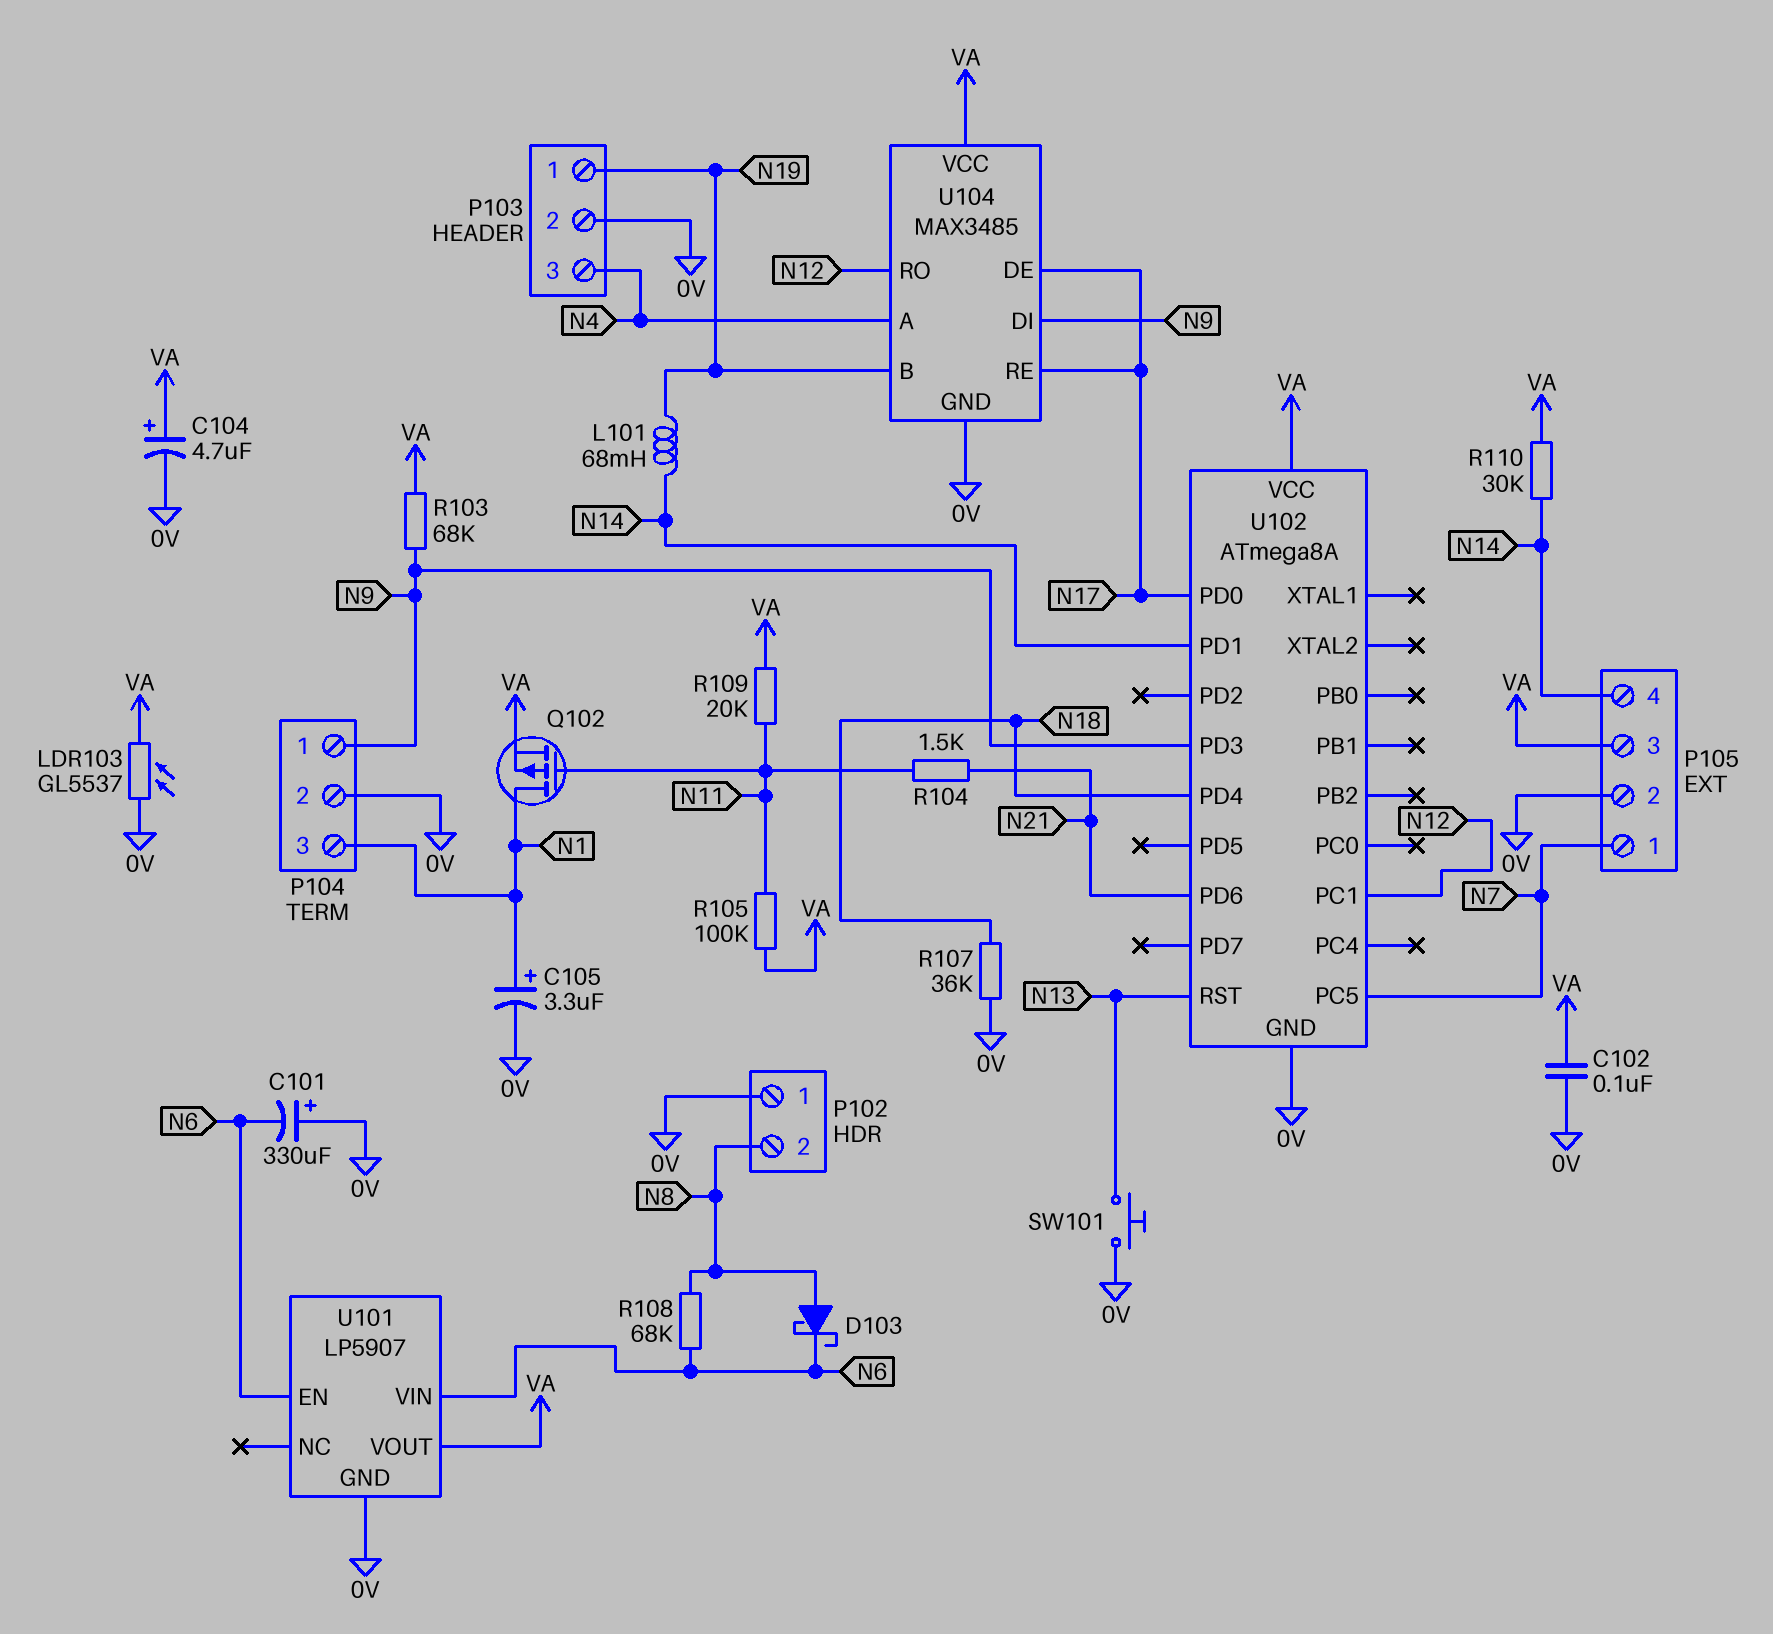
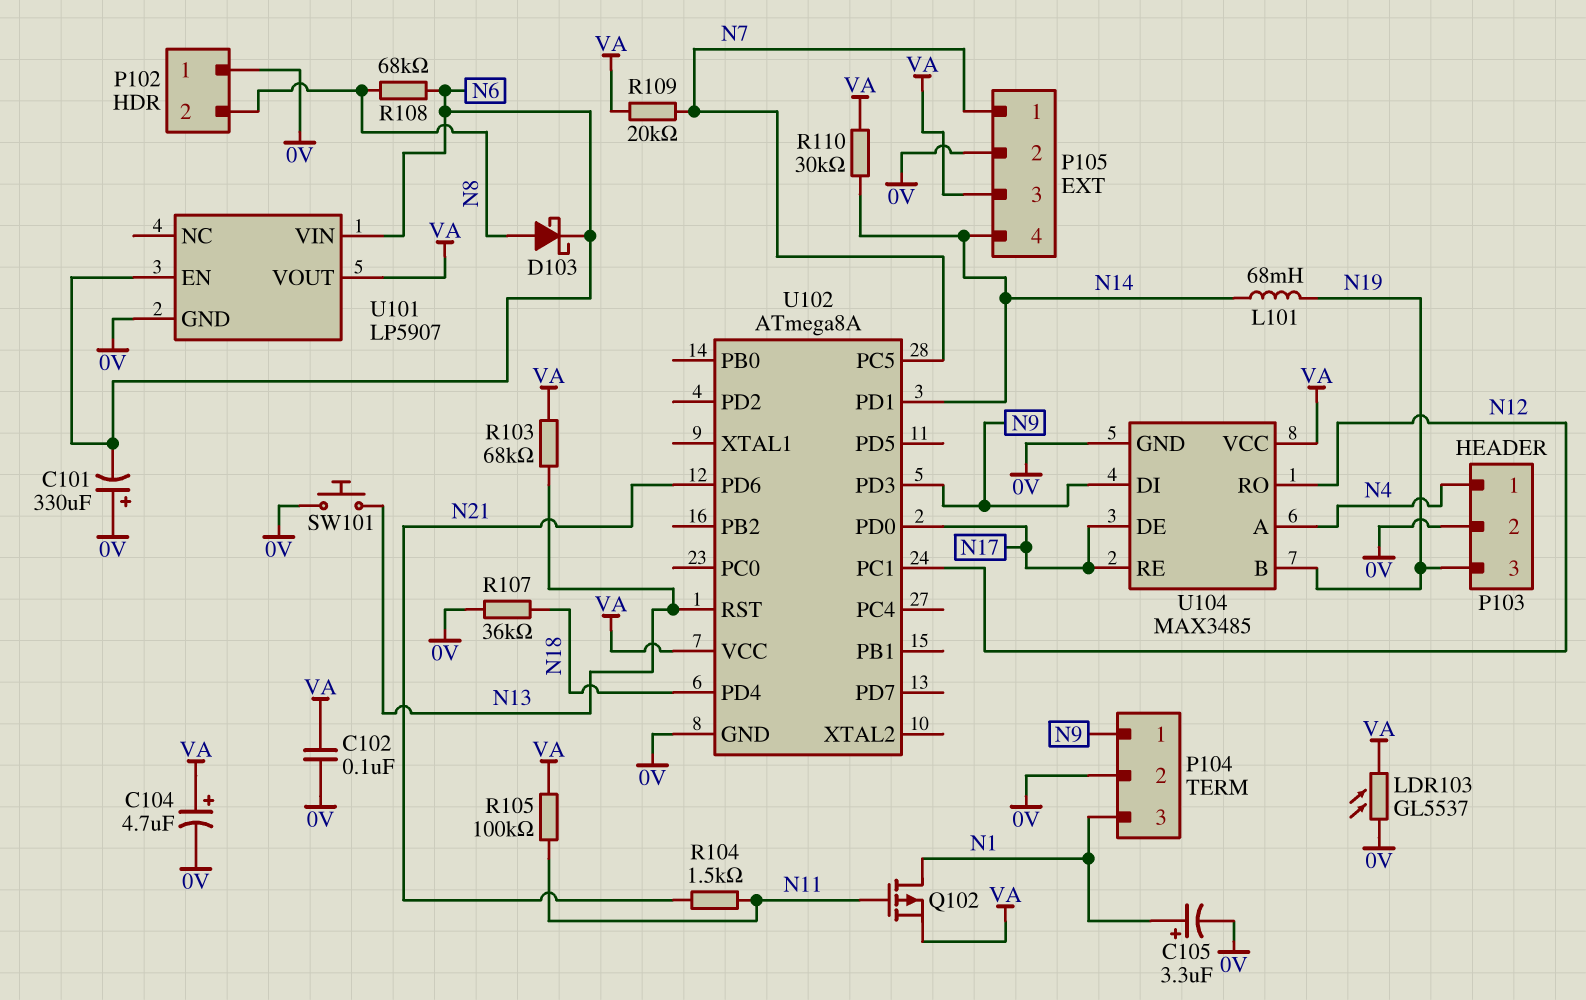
P103 pin 1: N19 -> N4
P103 pin 3: N4 -> N19
R103: 68k (N9, VA) -> 68k (N13, VA)
R109: 20k (N11, VA) -> 20k (N7, VA)

